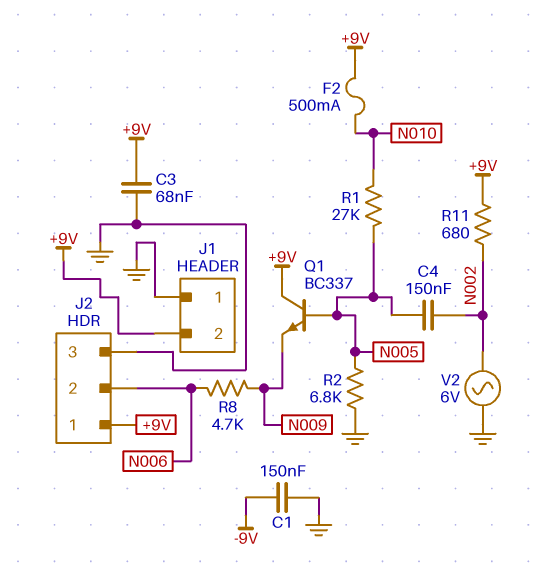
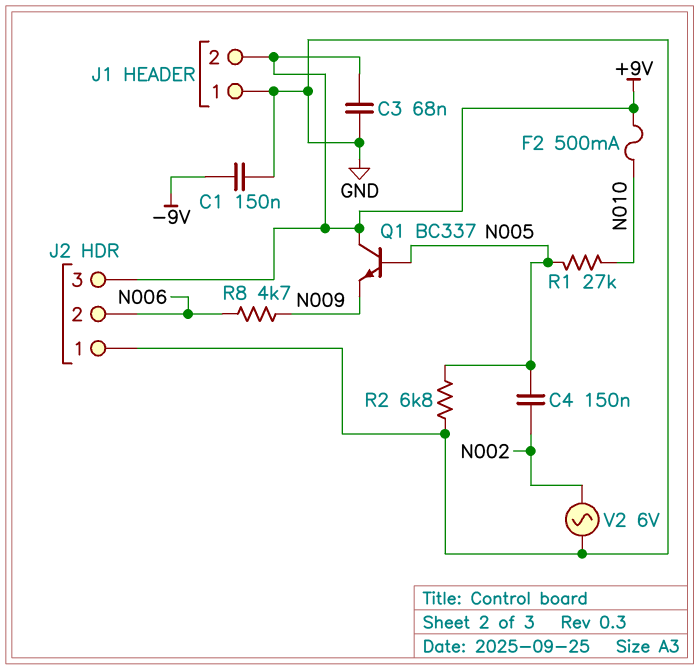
J2 pin 1: +9V -> GND
J2 pin 3: GND -> +9V
R11: 680 (+9V, N002) -> none

